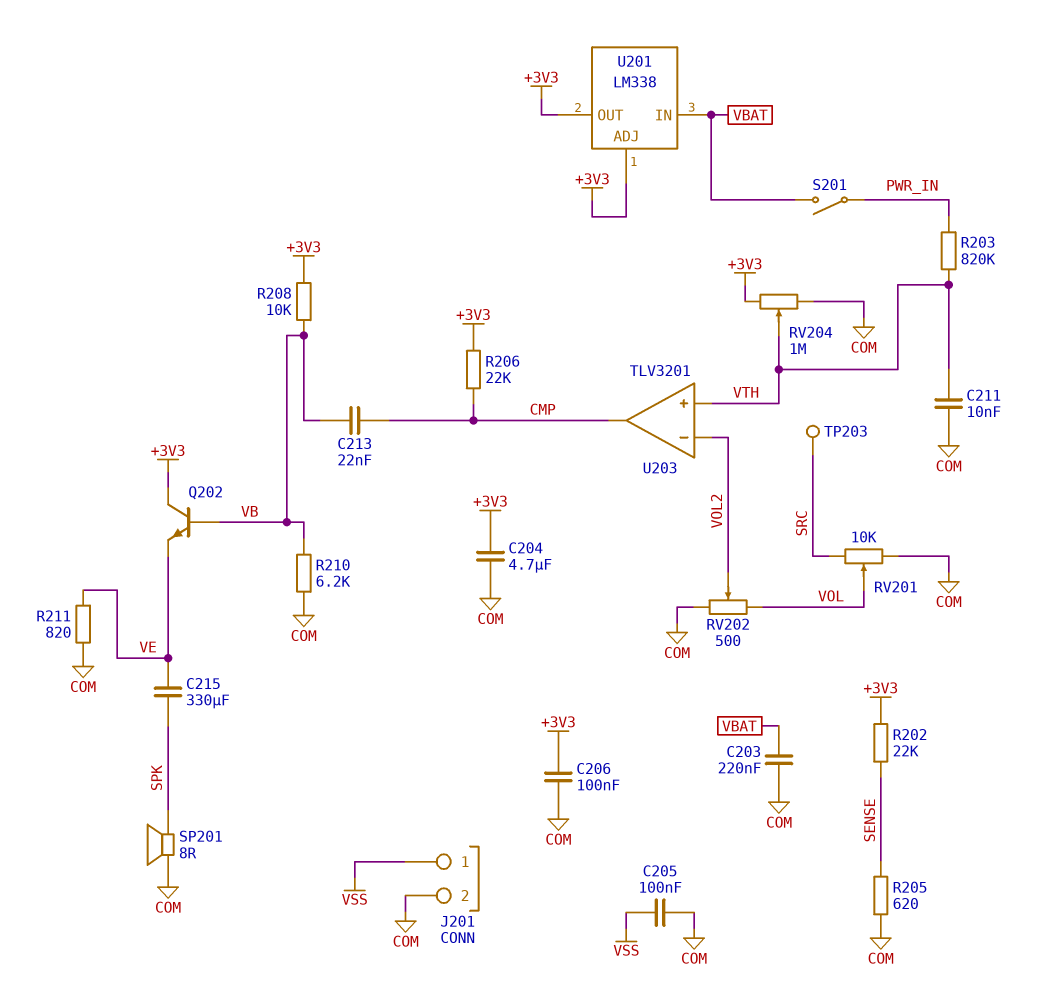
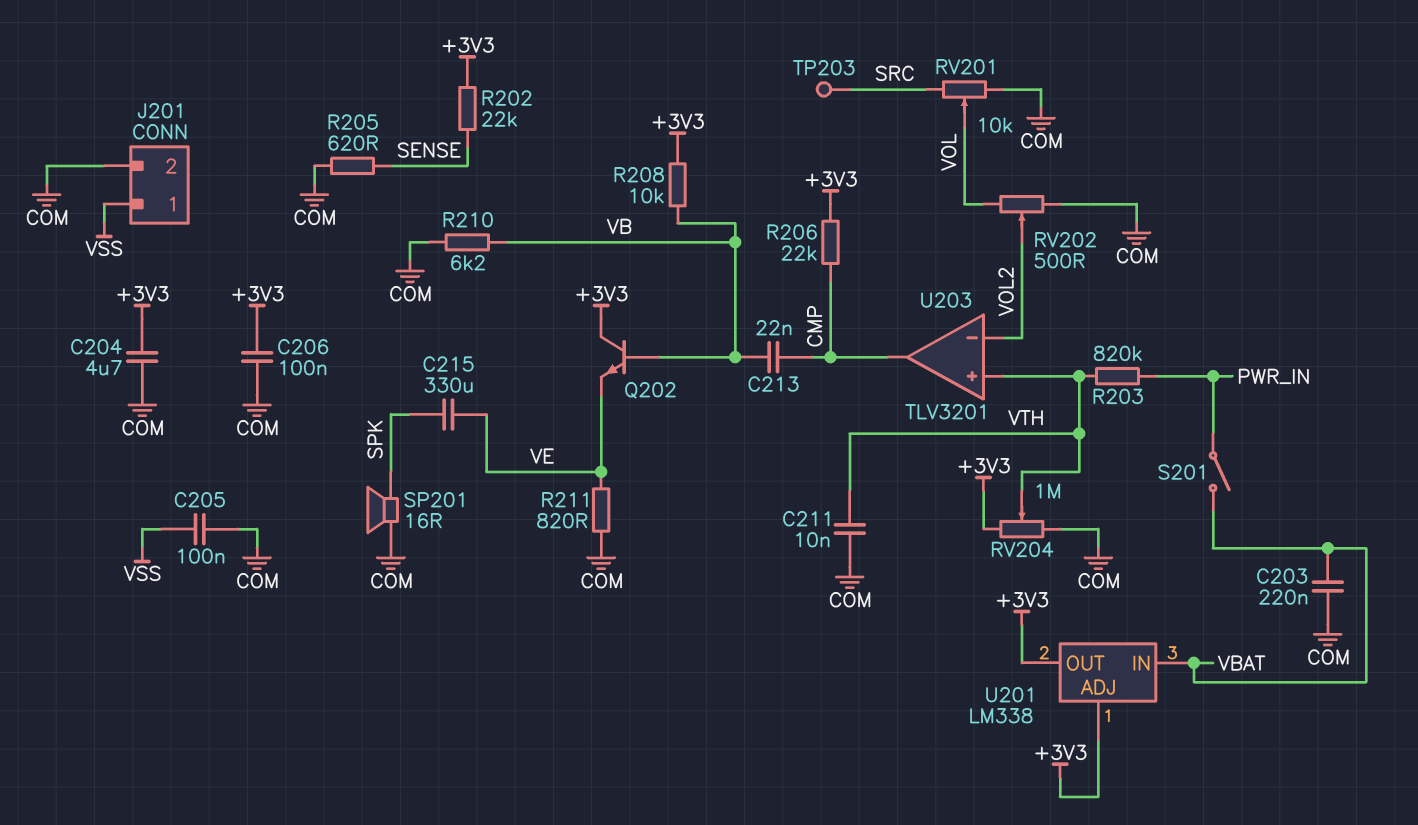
SP201: speaker 8R (COM, SPK) -> speaker 16R (COM, SPK)

